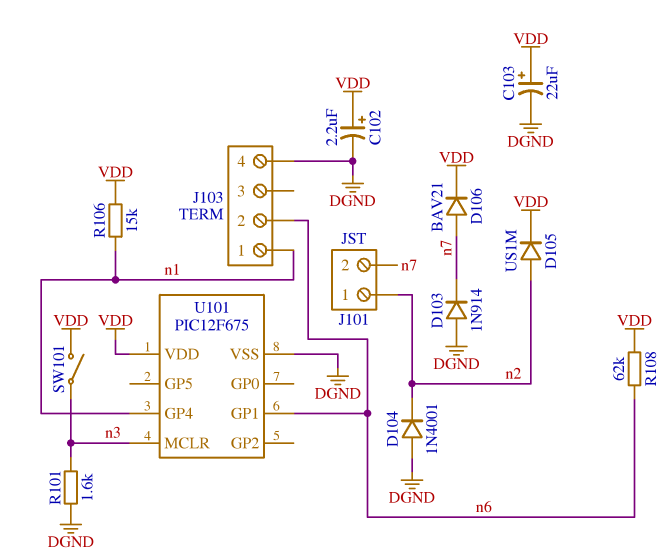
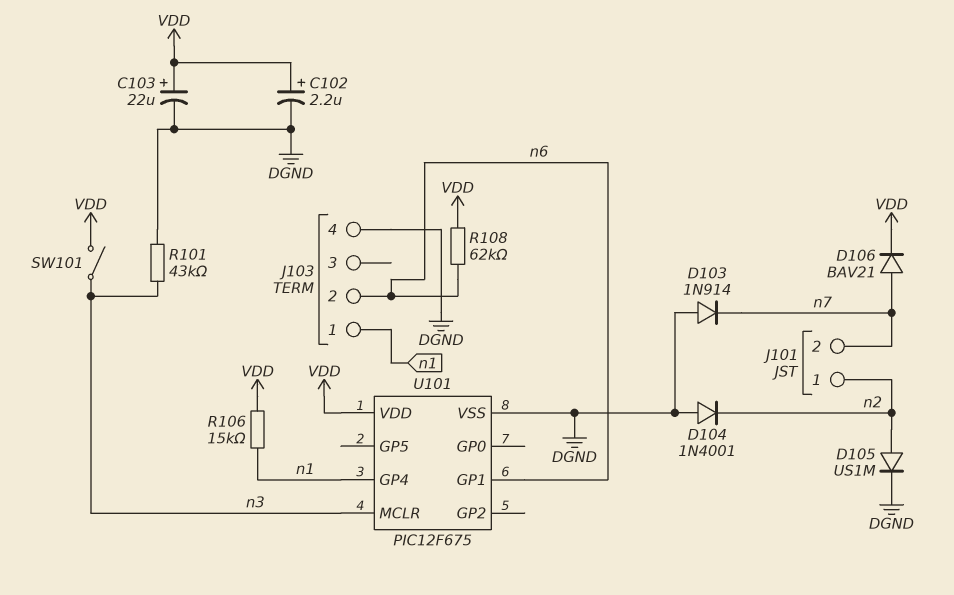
D105: diode US1M (A n2, K VDD) -> diode US1M (A n2, K DGND)
R101: 1.6k (DGND, n3) -> 43k (DGND, n3)

